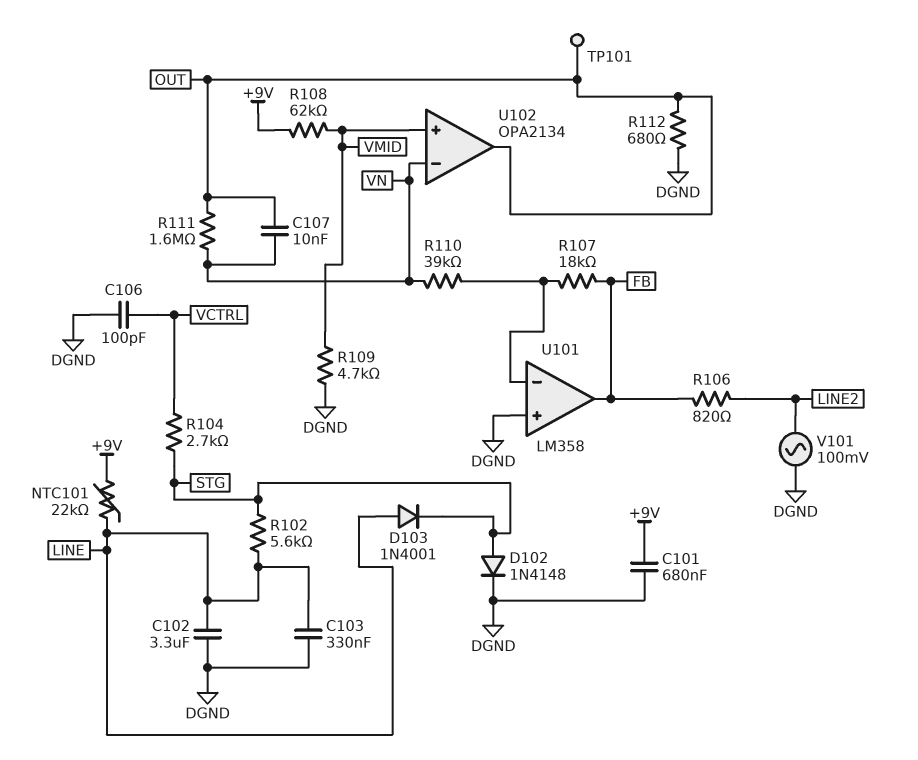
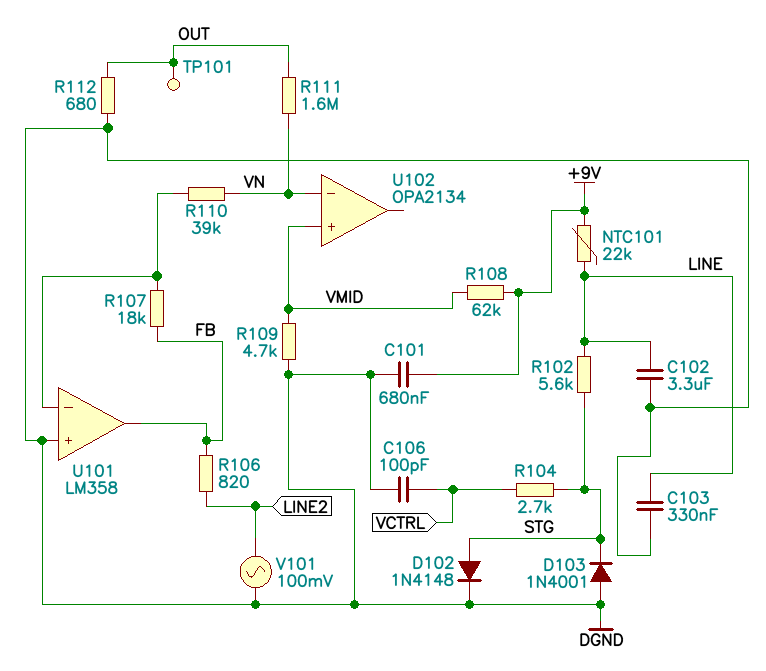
C107: 10nF (OUT, VN) -> none
D103: diode 1N4001 (A LINE, K STG) -> diode 1N4001 (A DGND, K STG)
U102 pin out: OUT -> none

